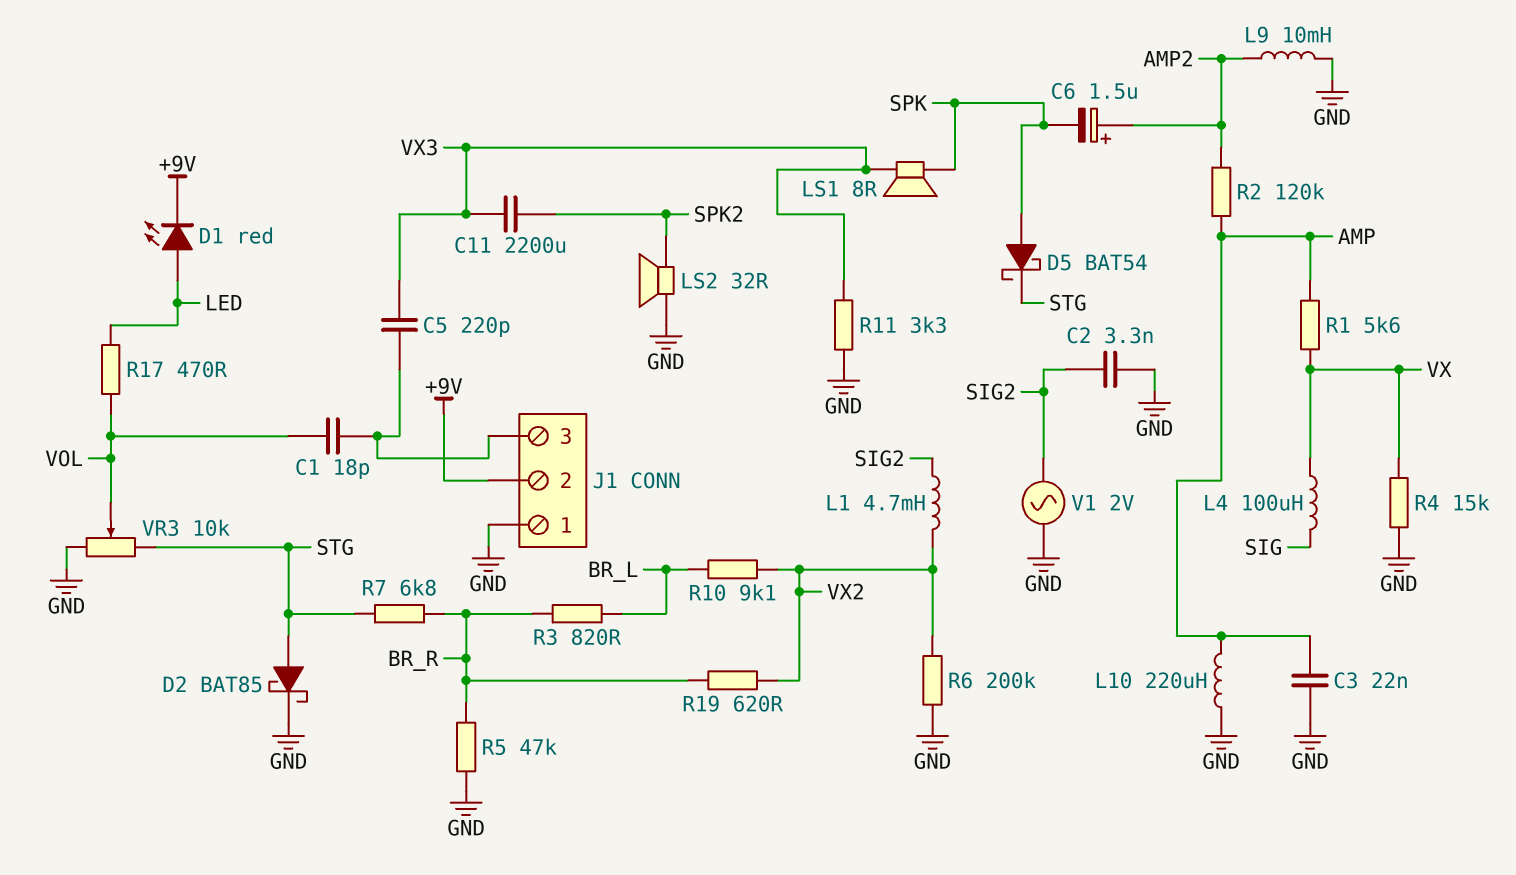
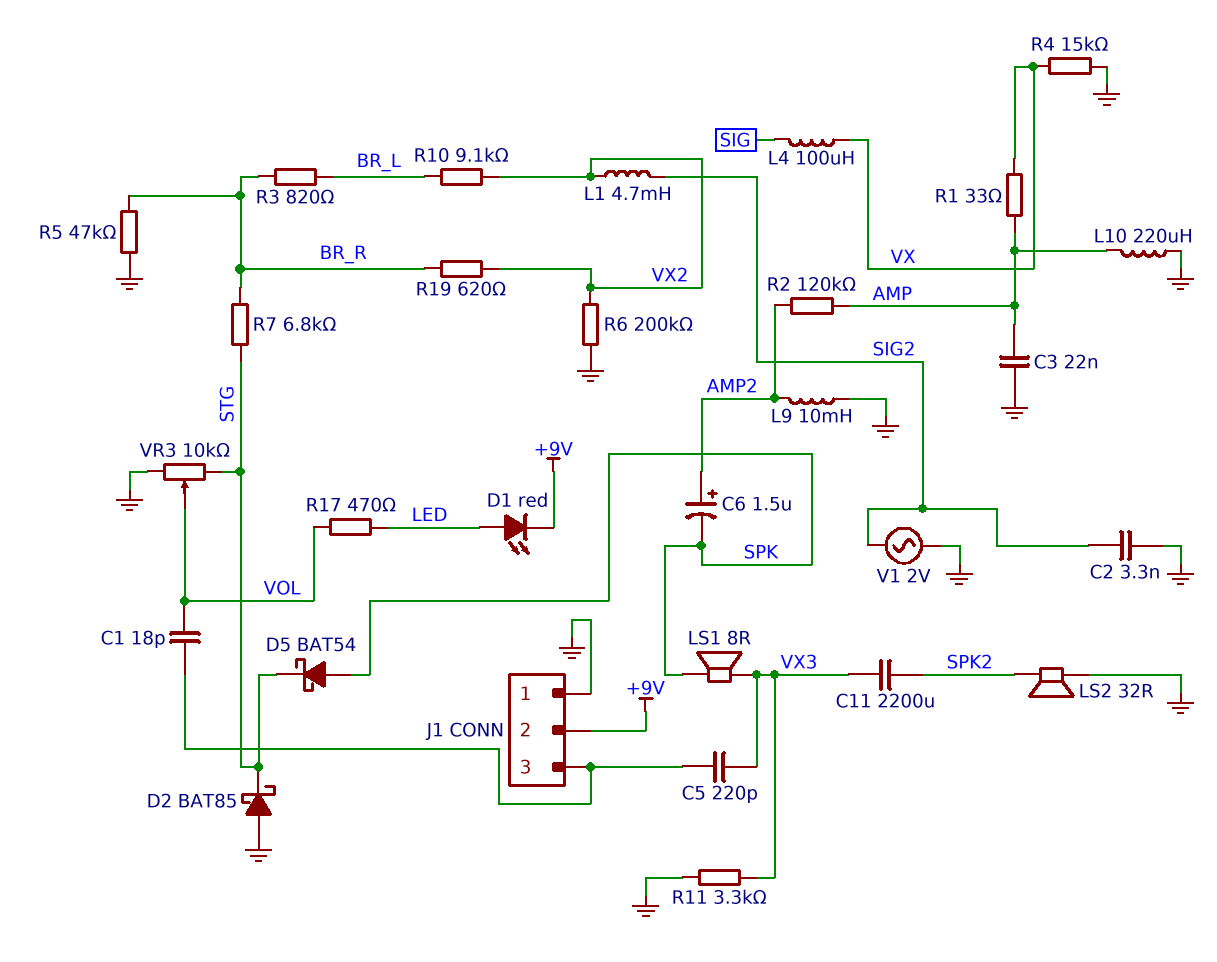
D2: schottky BAT85 (A STG, K GND) -> schottky BAT85 (A GND, K STG)
R1: 5.6k (AMP, VX) -> 33 (AMP, VX)

